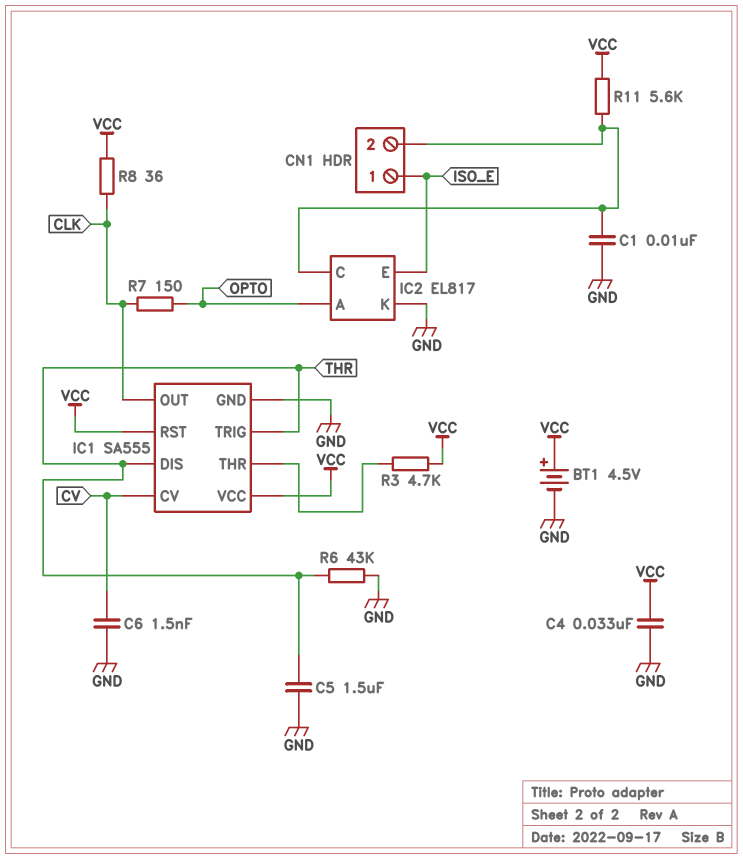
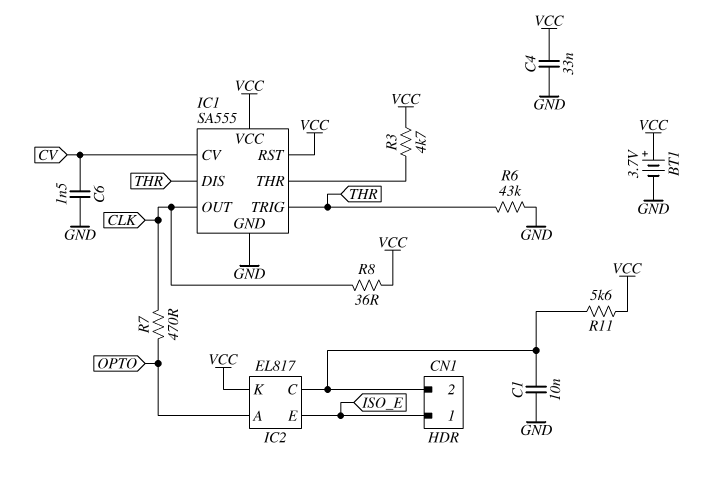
BT1: 4.5V (plus VCC, minus GND) -> 3.7V (plus VCC, minus GND)
C5: 1.5uF (GND, THR) -> none
IC2 pin K: GND -> VCC
R7: 150 (CLK, OPTO) -> 470 (CLK, OPTO)

